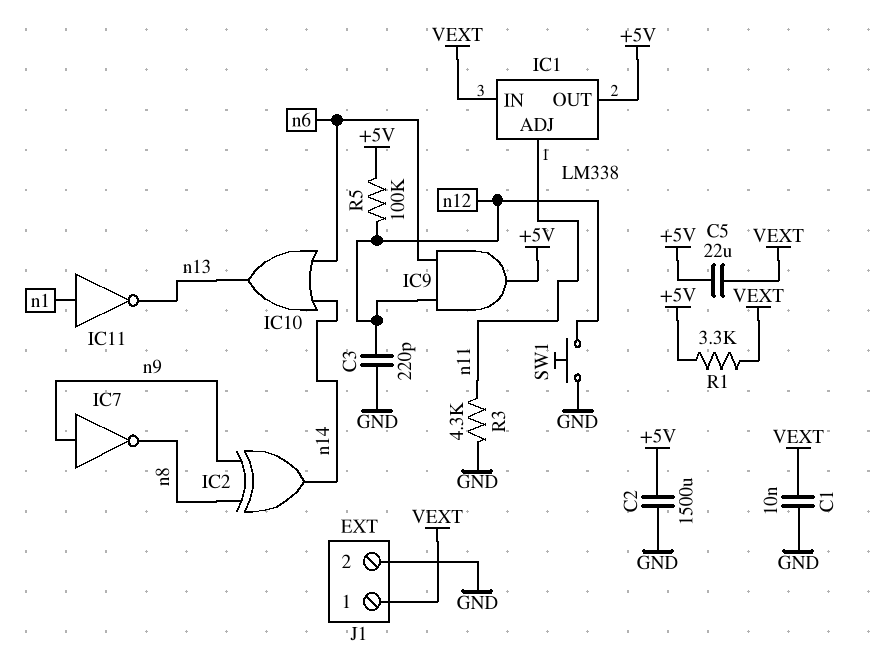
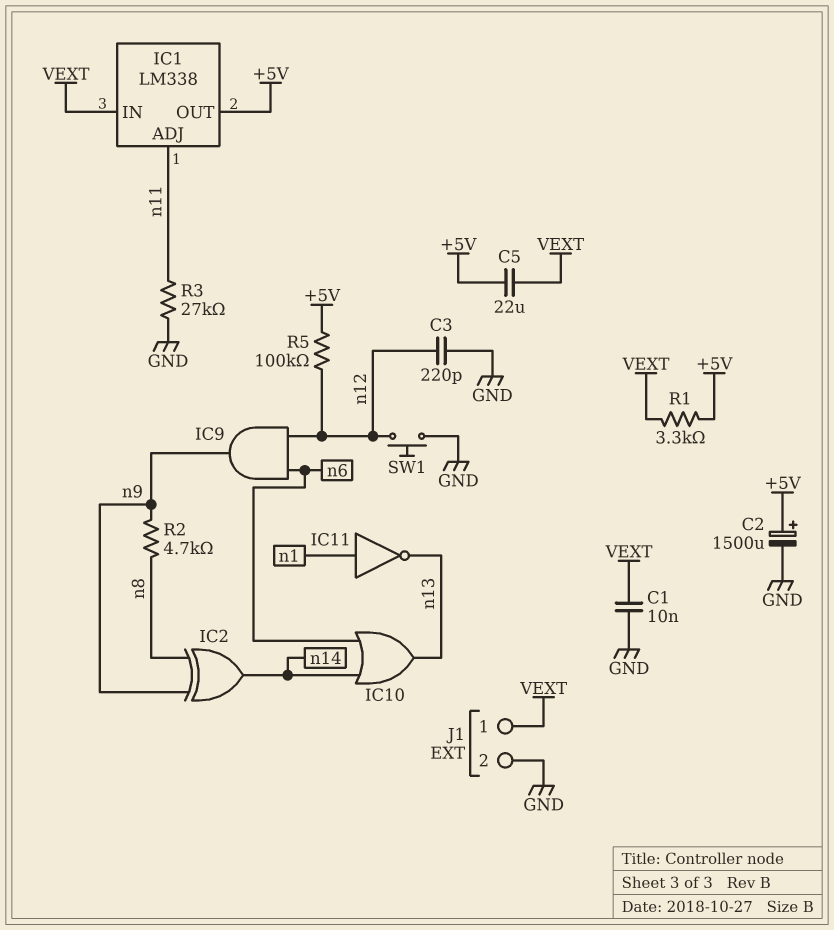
C2: 1500uF (+5V, GND) -> 1500uF (plus +5V, minus GND)
IC7: NOT (in n9, out n8) -> none
IC9: AND (in n6, in n12, out +5V) -> AND (in n6, in n12, out n9)
R2: none -> 4.7k (n8, n9)
R3: 4.3k (GND, n11) -> 27k (GND, n11)

